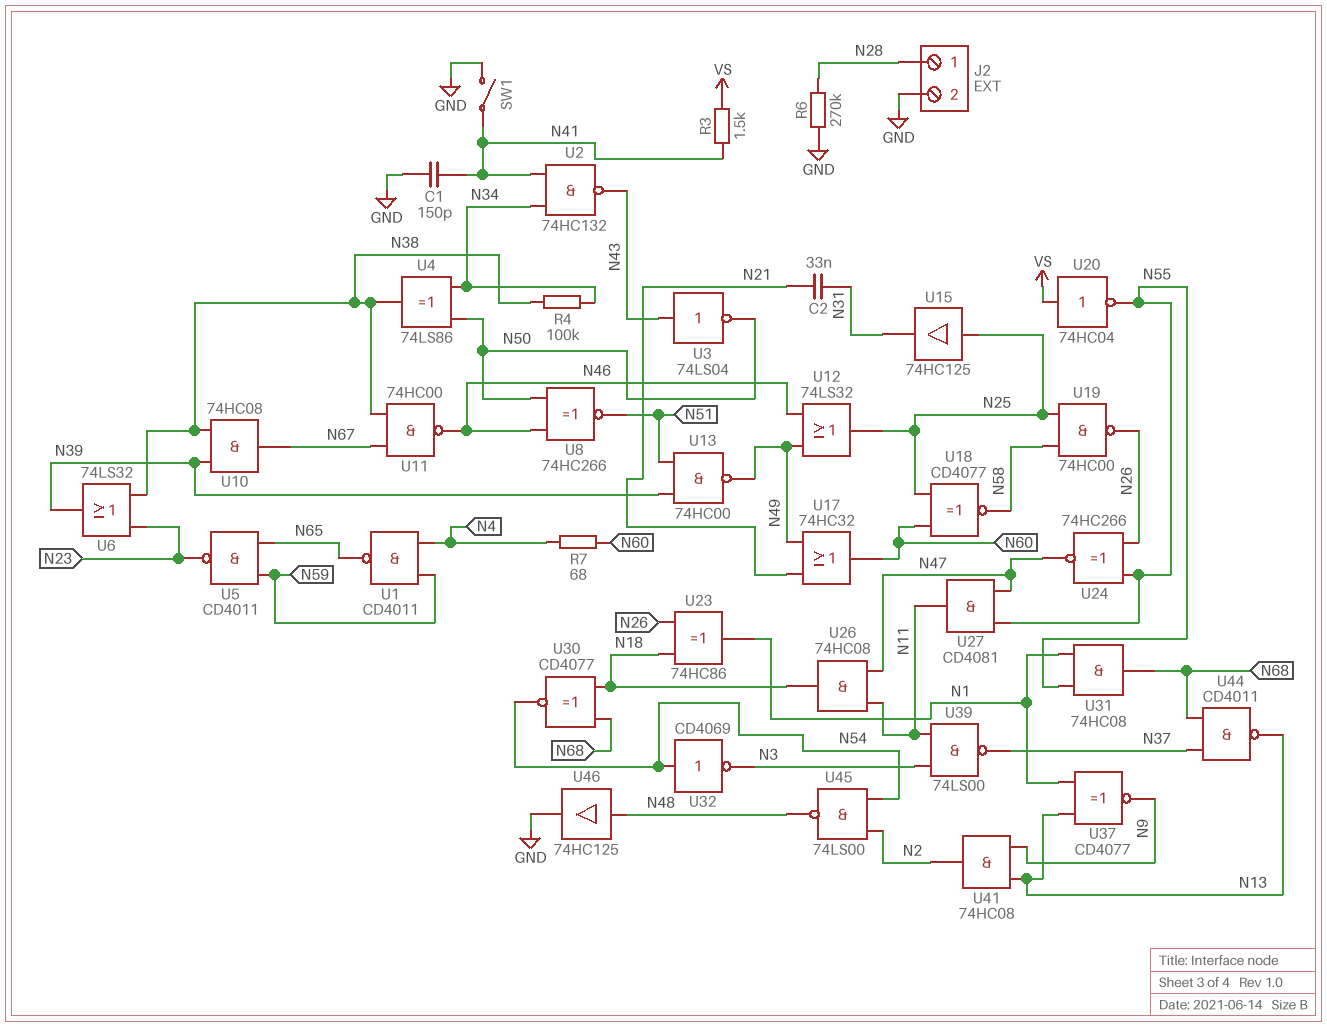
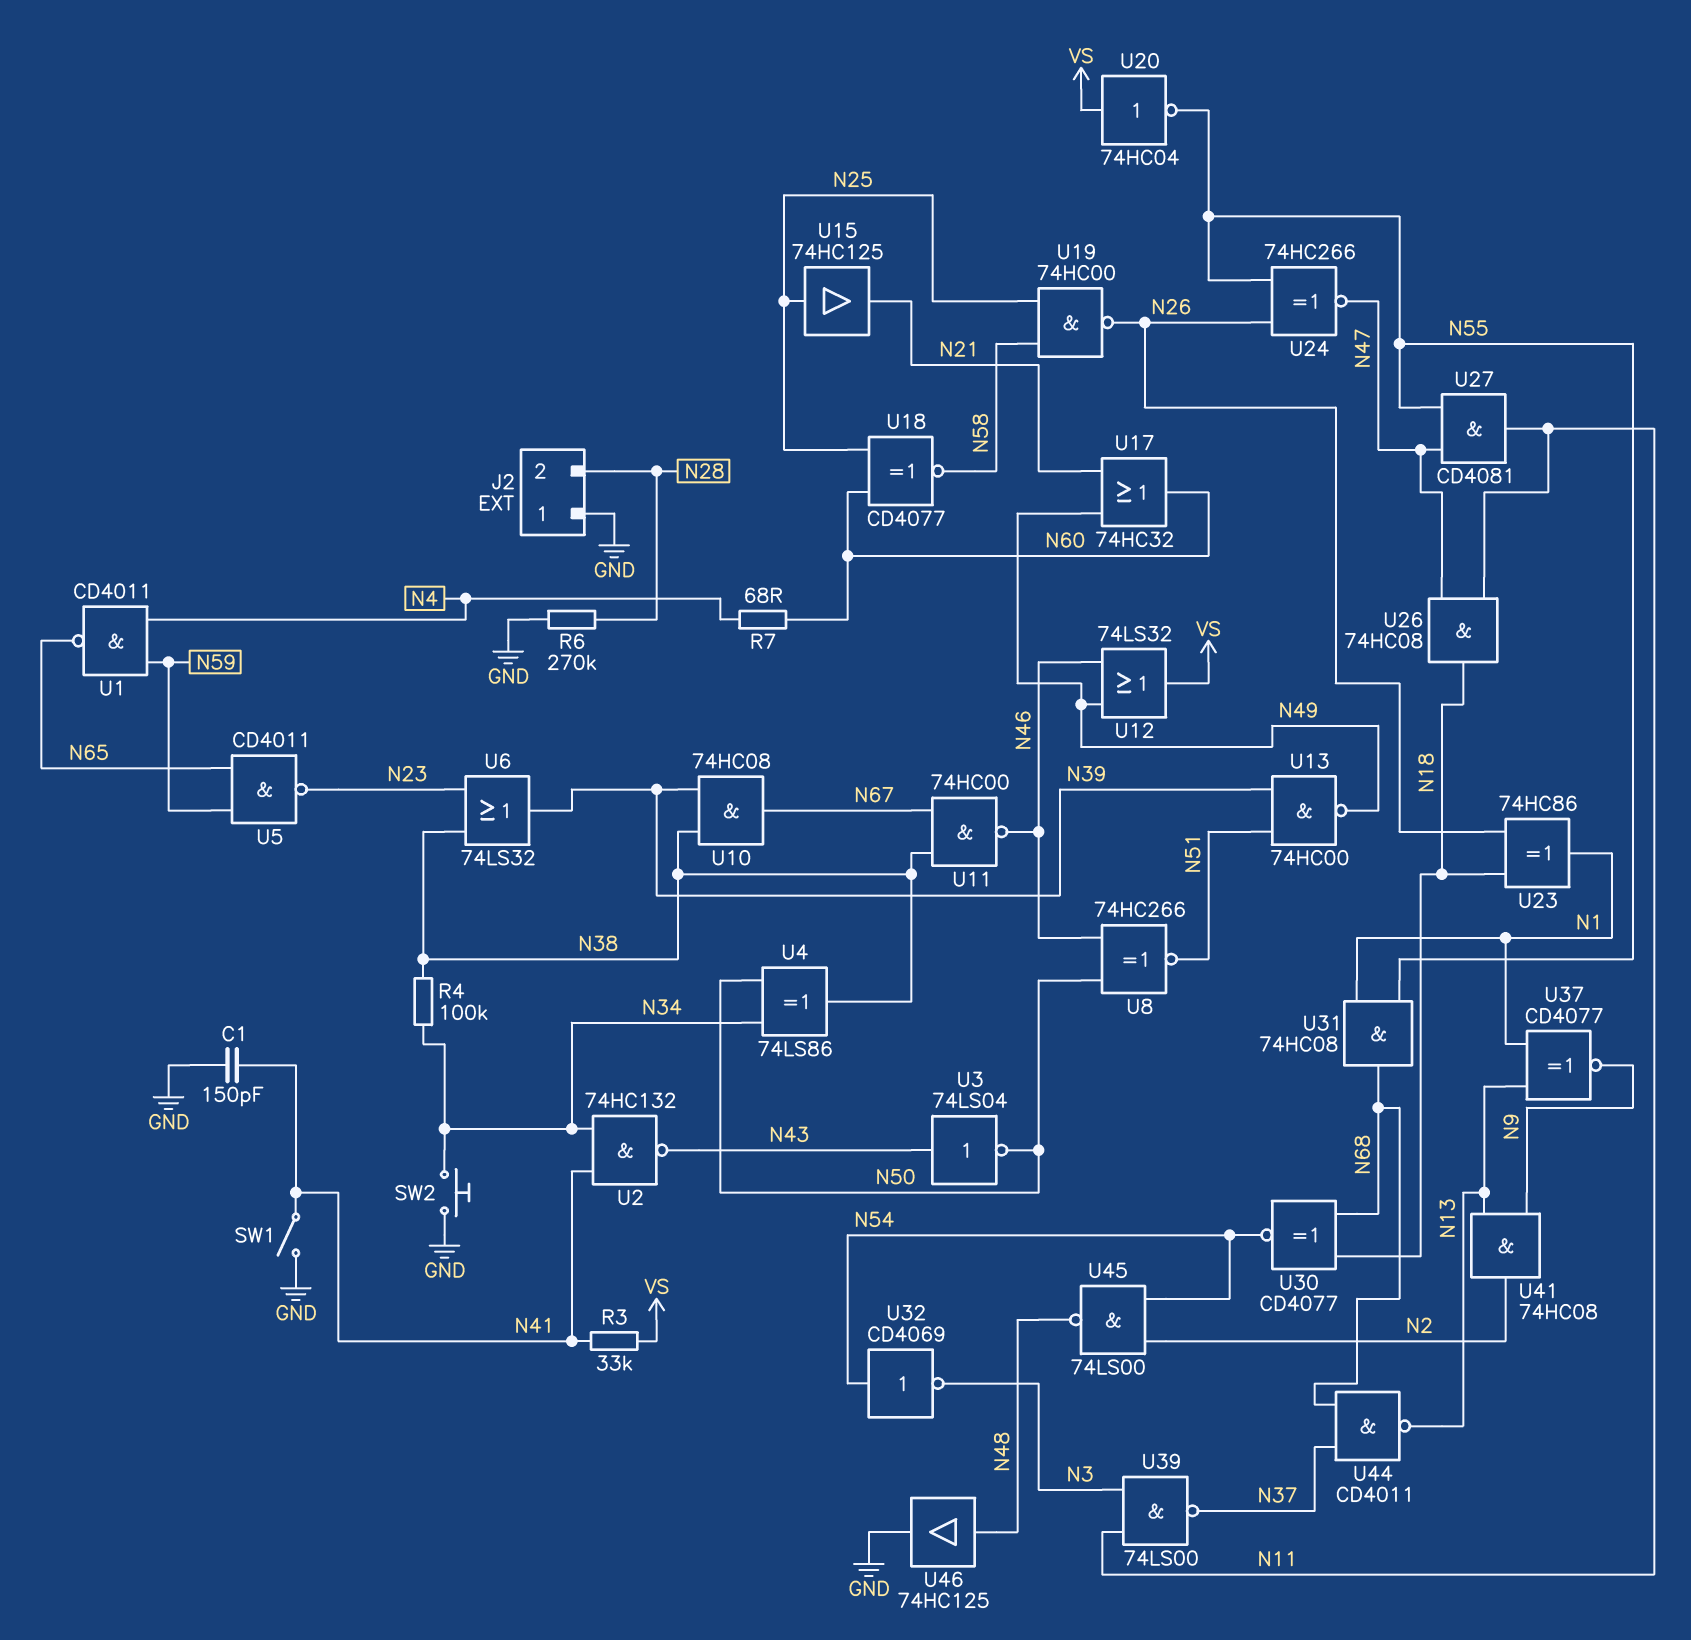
C2: 33nF (N21, N31) -> none
J2 pin 1: N28 -> GND
J2 pin 2: GND -> N28
R3: 1.5k (N41, VS) -> 33k (N41, VS)
SW2: none -> button (GND, N34)
U12: OR 74LS32 (in N46, in N49, out N25) -> OR 74LS32 (in N46, in N49, out VS)
U15: buffer 74HC125 (in N25, out N31) -> buffer 74HC125 (in N25, out N21)

